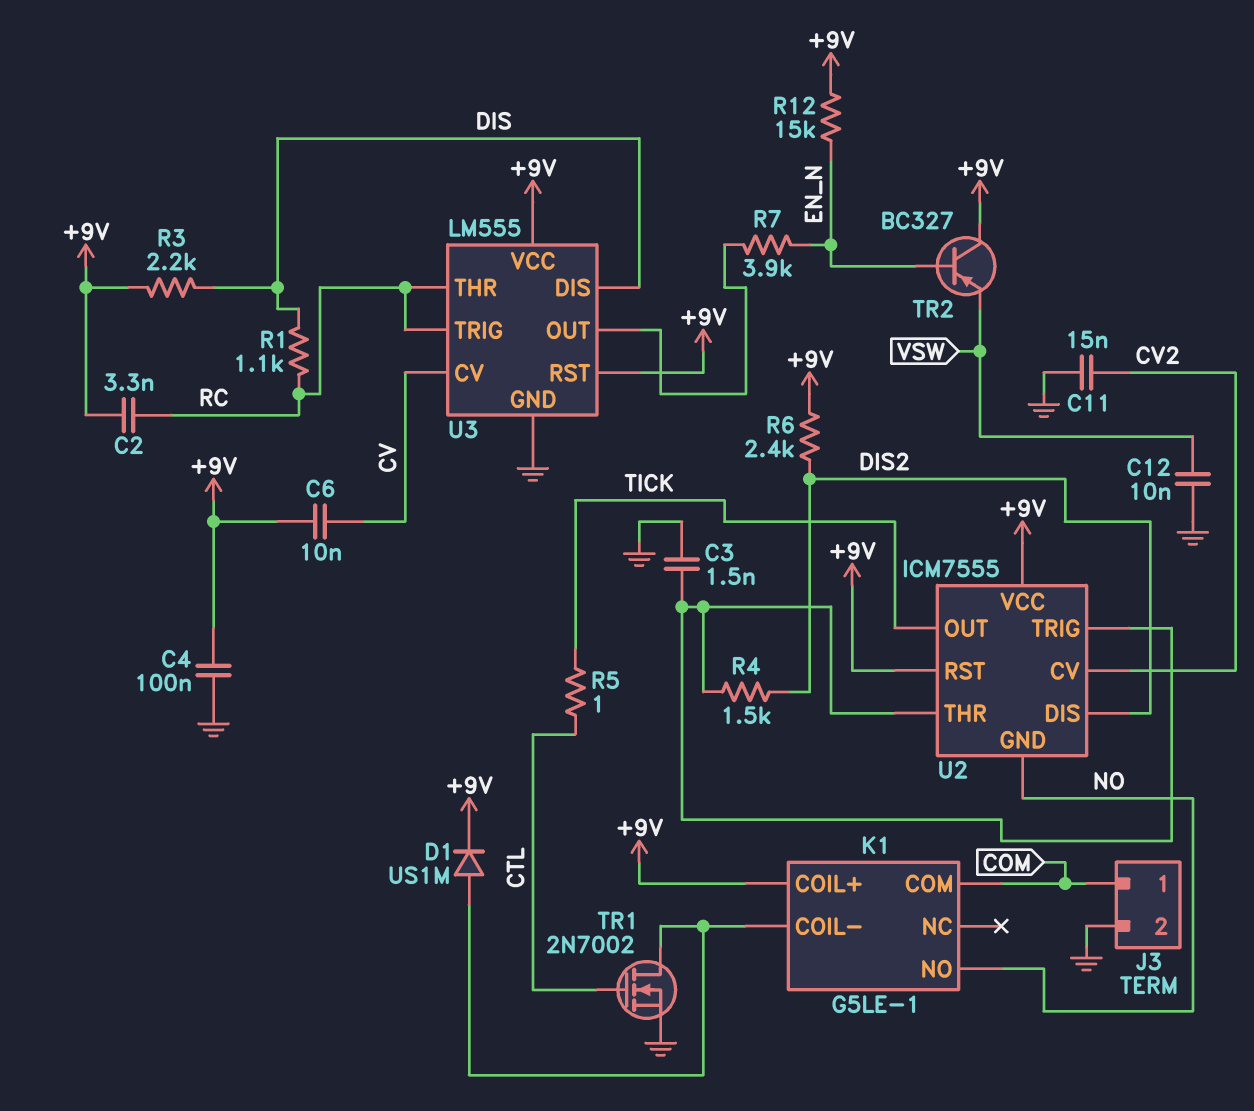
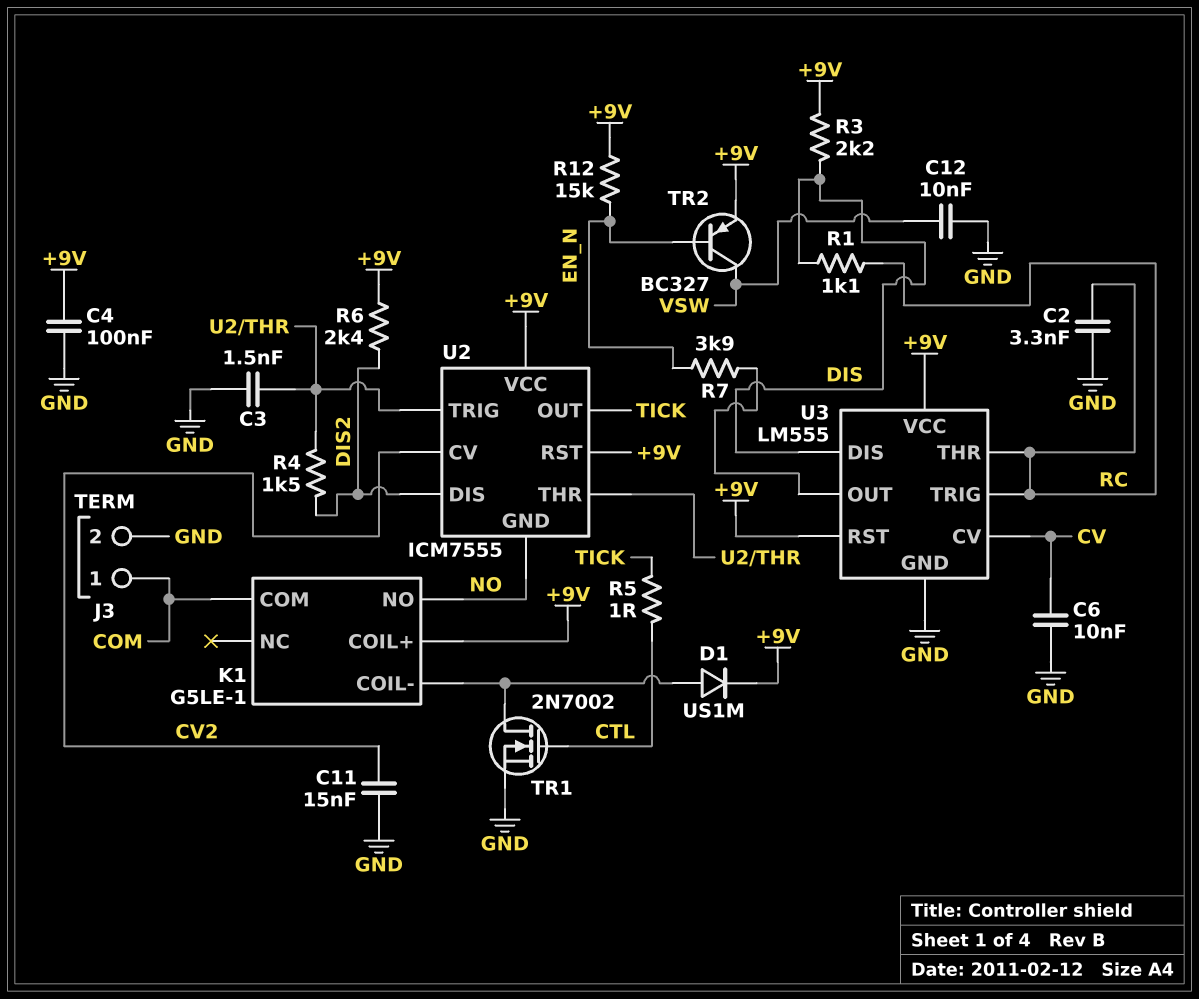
C2: 3.3nF (+9V, RC) -> 3.3nF (GND, RC)
C6: 10nF (+9V, CV) -> 10nF (CV, GND)
TR2: PNP BC327 (B EN_N, C +9V, E VSW) -> PNP BC327 (B EN_N, C VSW, E +9V)

